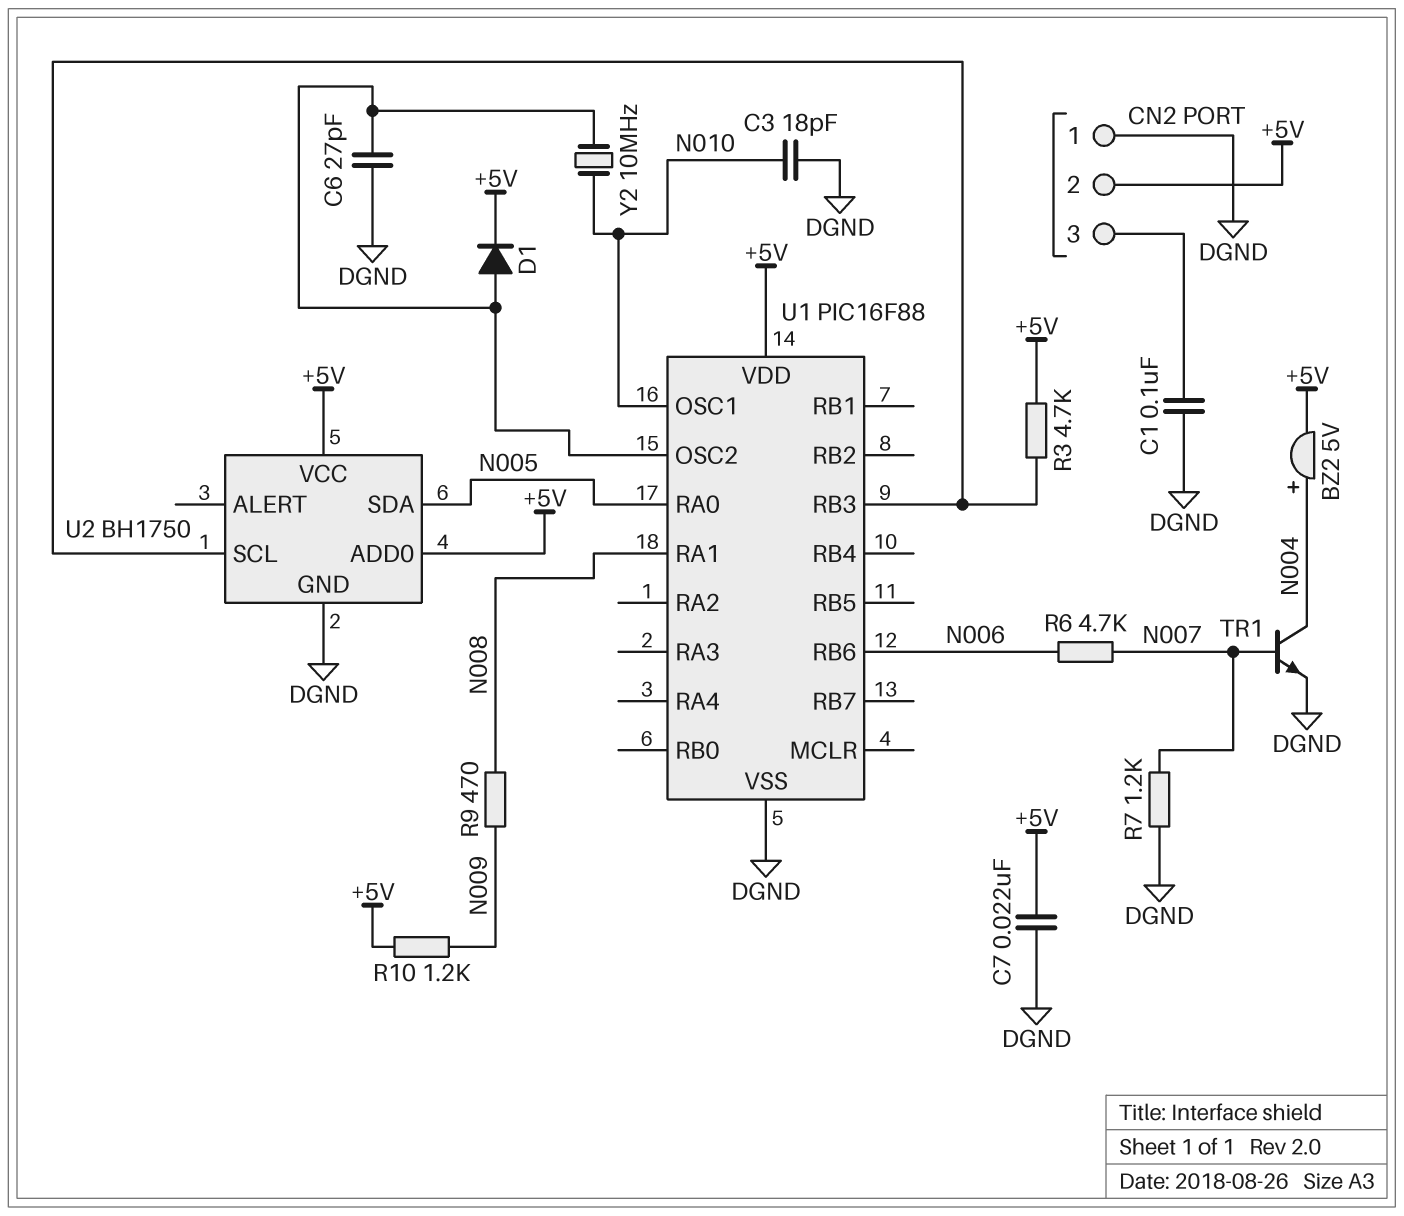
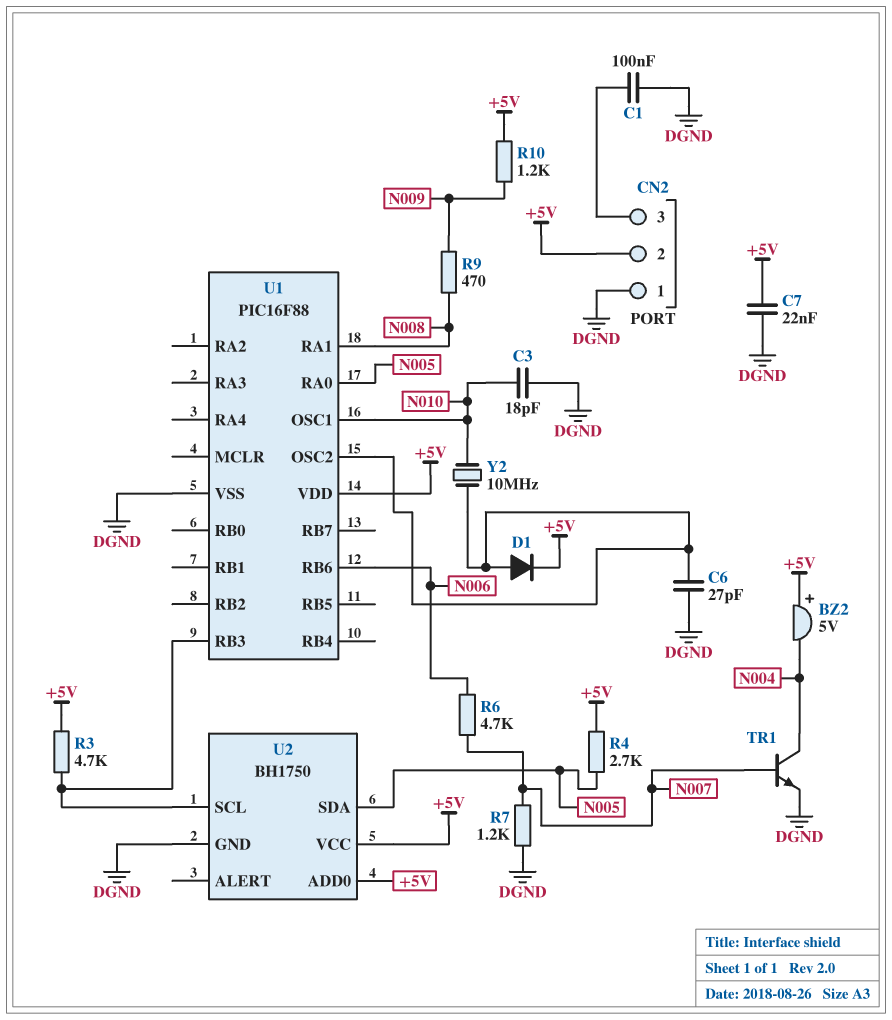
BZ2: buzzer 5V (plus N004, minus +5V) -> buzzer 5V (plus +5V, minus N004)
R4: none -> 2.7k (+5V, N005)

